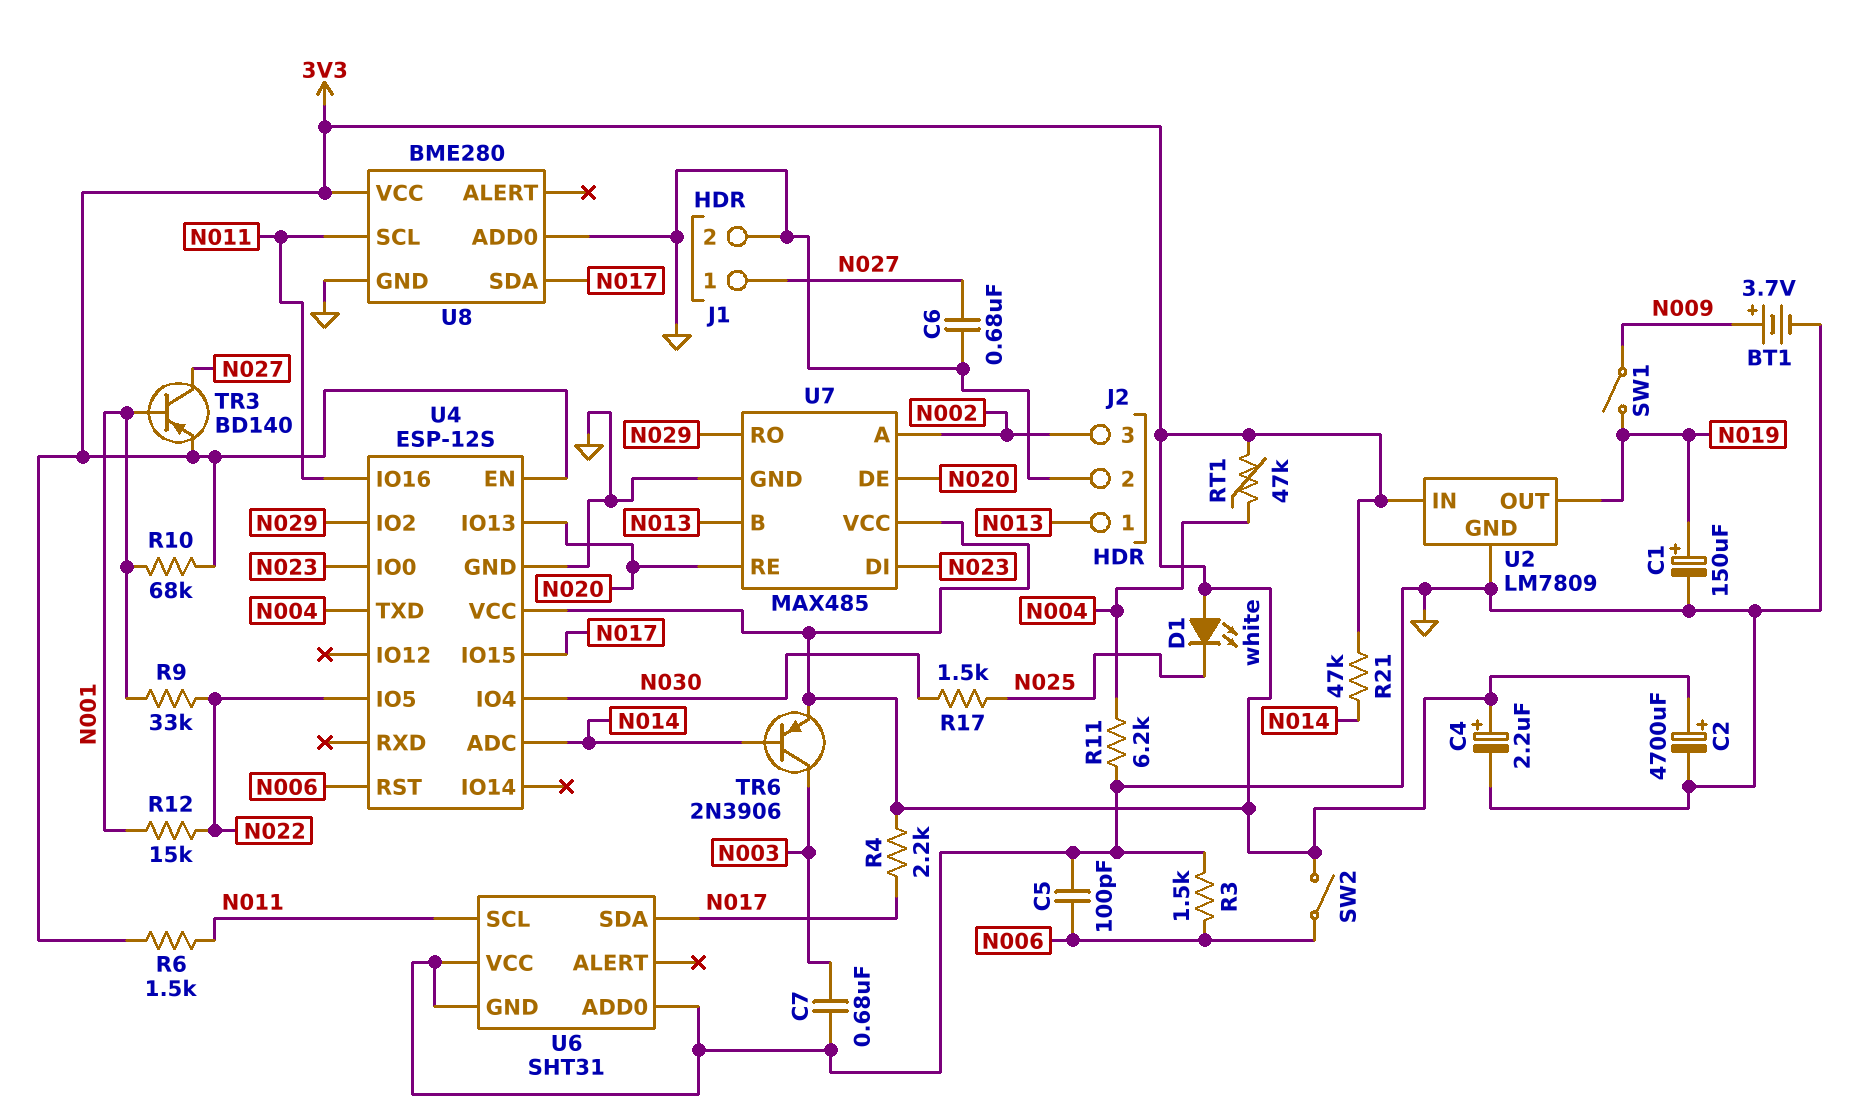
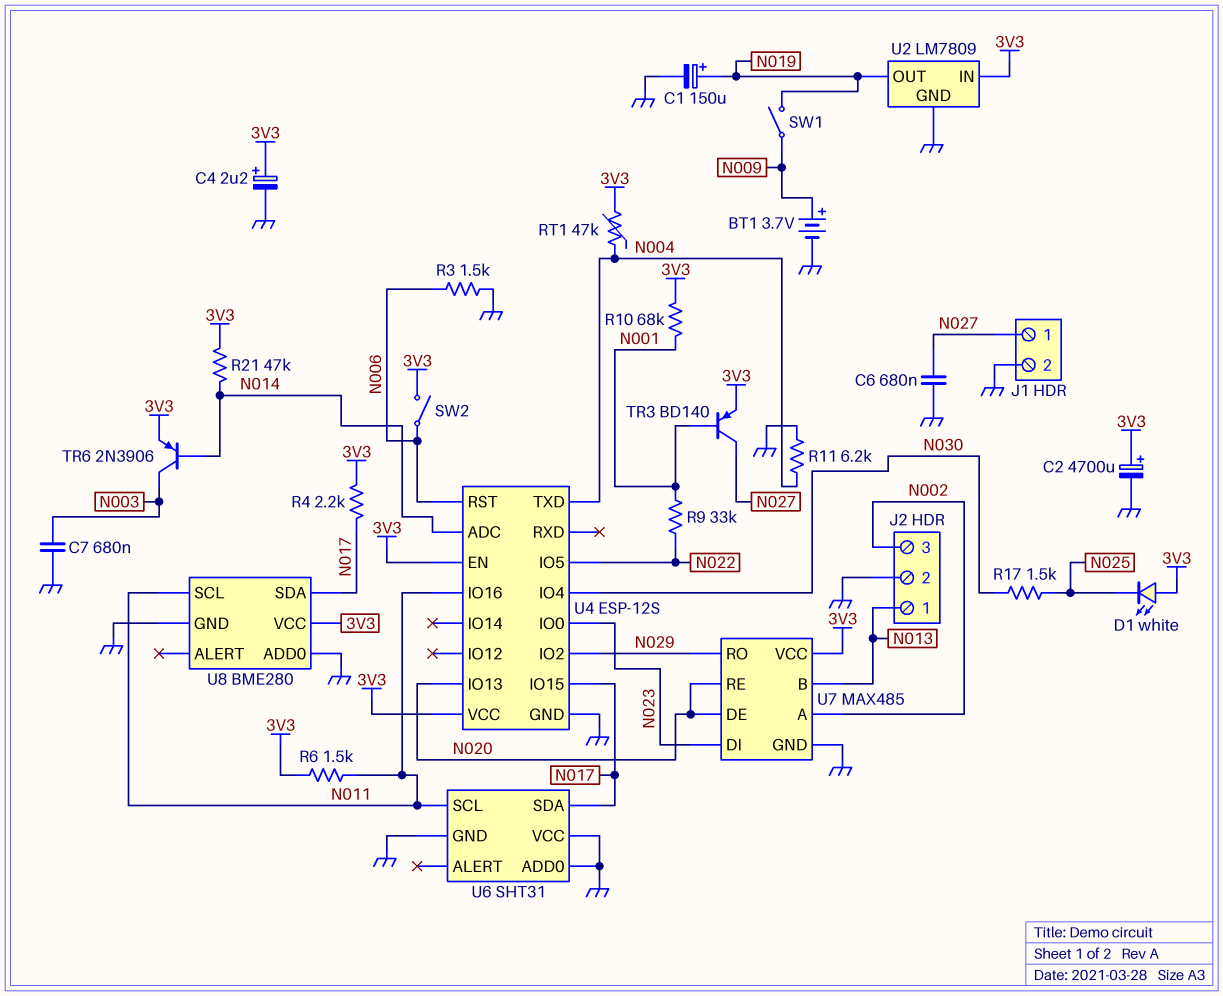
C5: 100pF (GND, N006) -> none
R12: 15k (N001, N022) -> none

